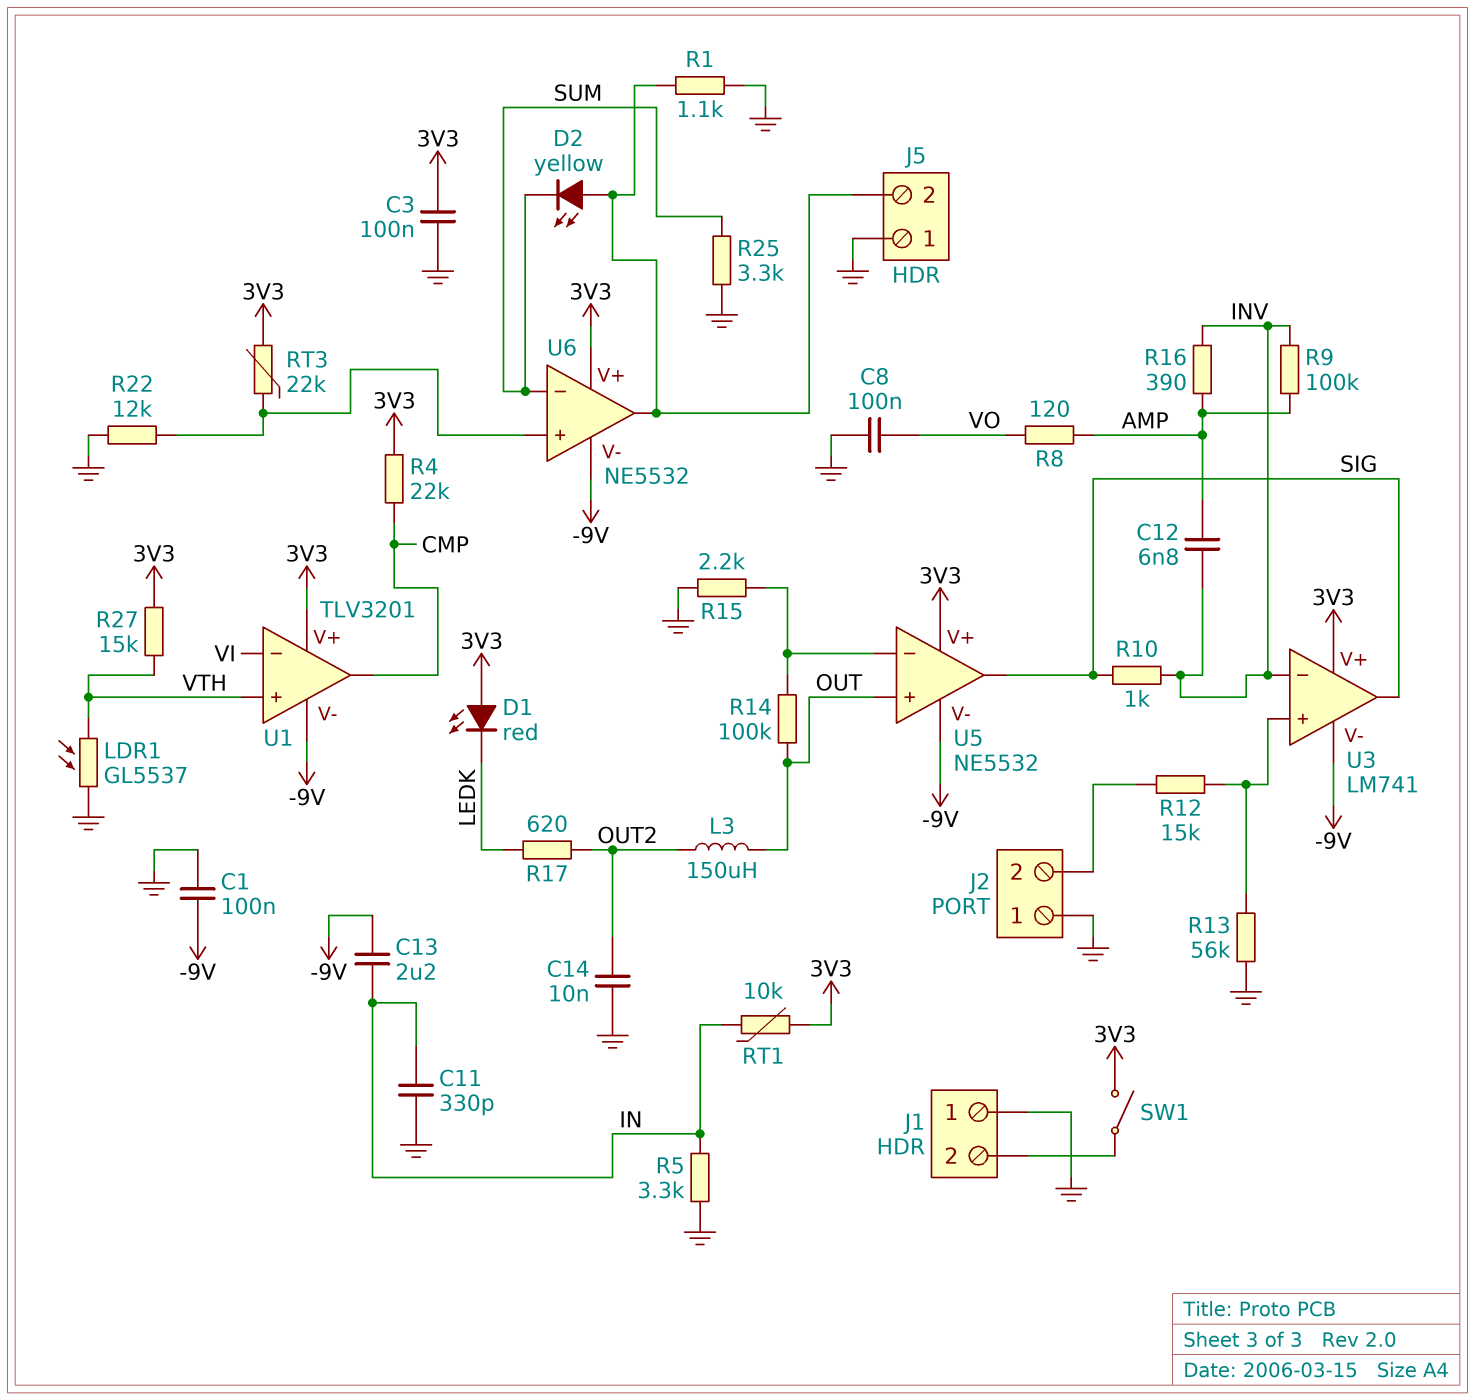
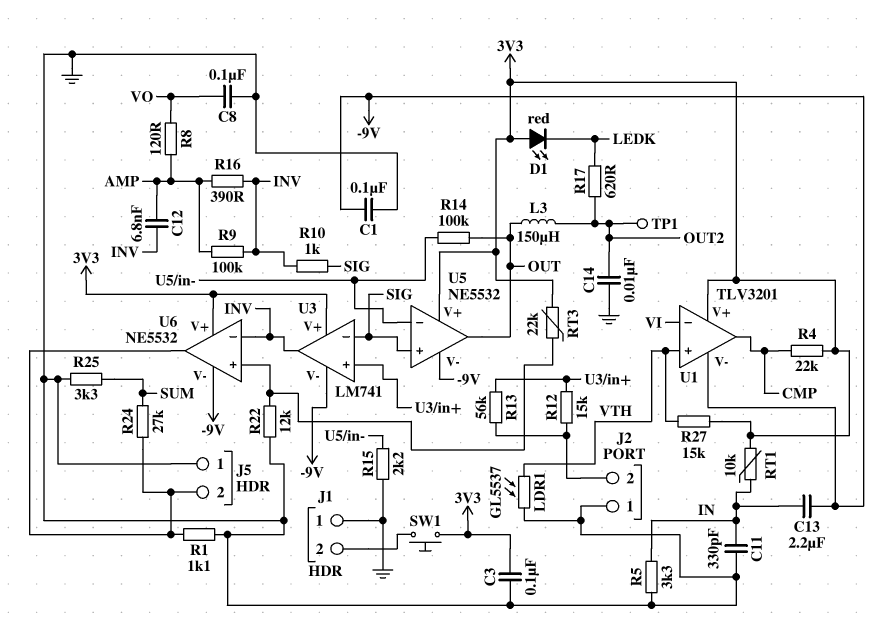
D2: LED yellow (A J5/2, K SUM) -> none
R13: 56k (GND, U3/in+) -> 56k (J2/2, U3/in+)
R24: none -> 27k (J5/2, SUM)
SW1: switch (3V3, J1/2) -> button (3V3, J1/2)
TP1: none -> test point (OUT2)
U3 pin in-: INV -> SIG
U3 pin out: SIG -> INV
U5 pin in+: OUT -> SIG
U5 pin out: SIG -> OUT
U6 pin in-: SUM -> INV

